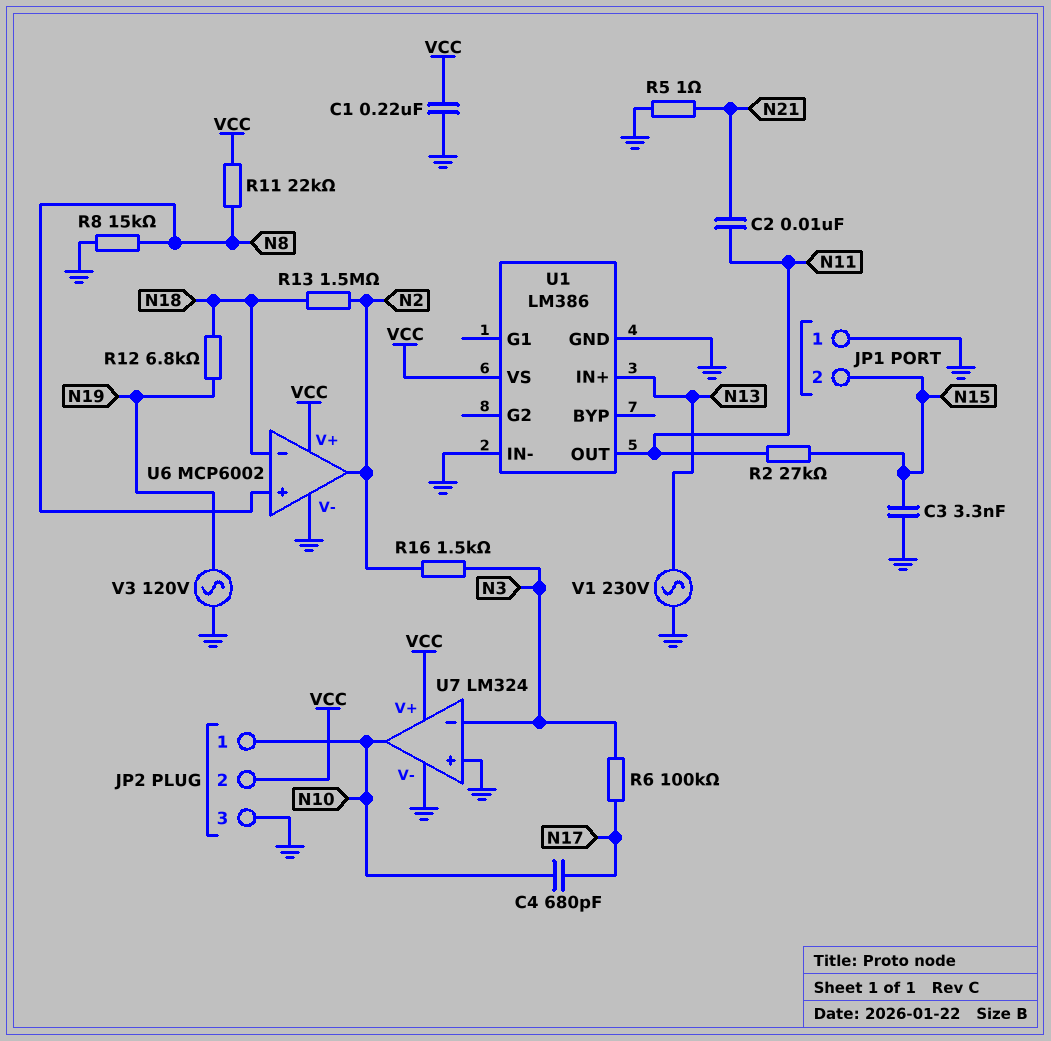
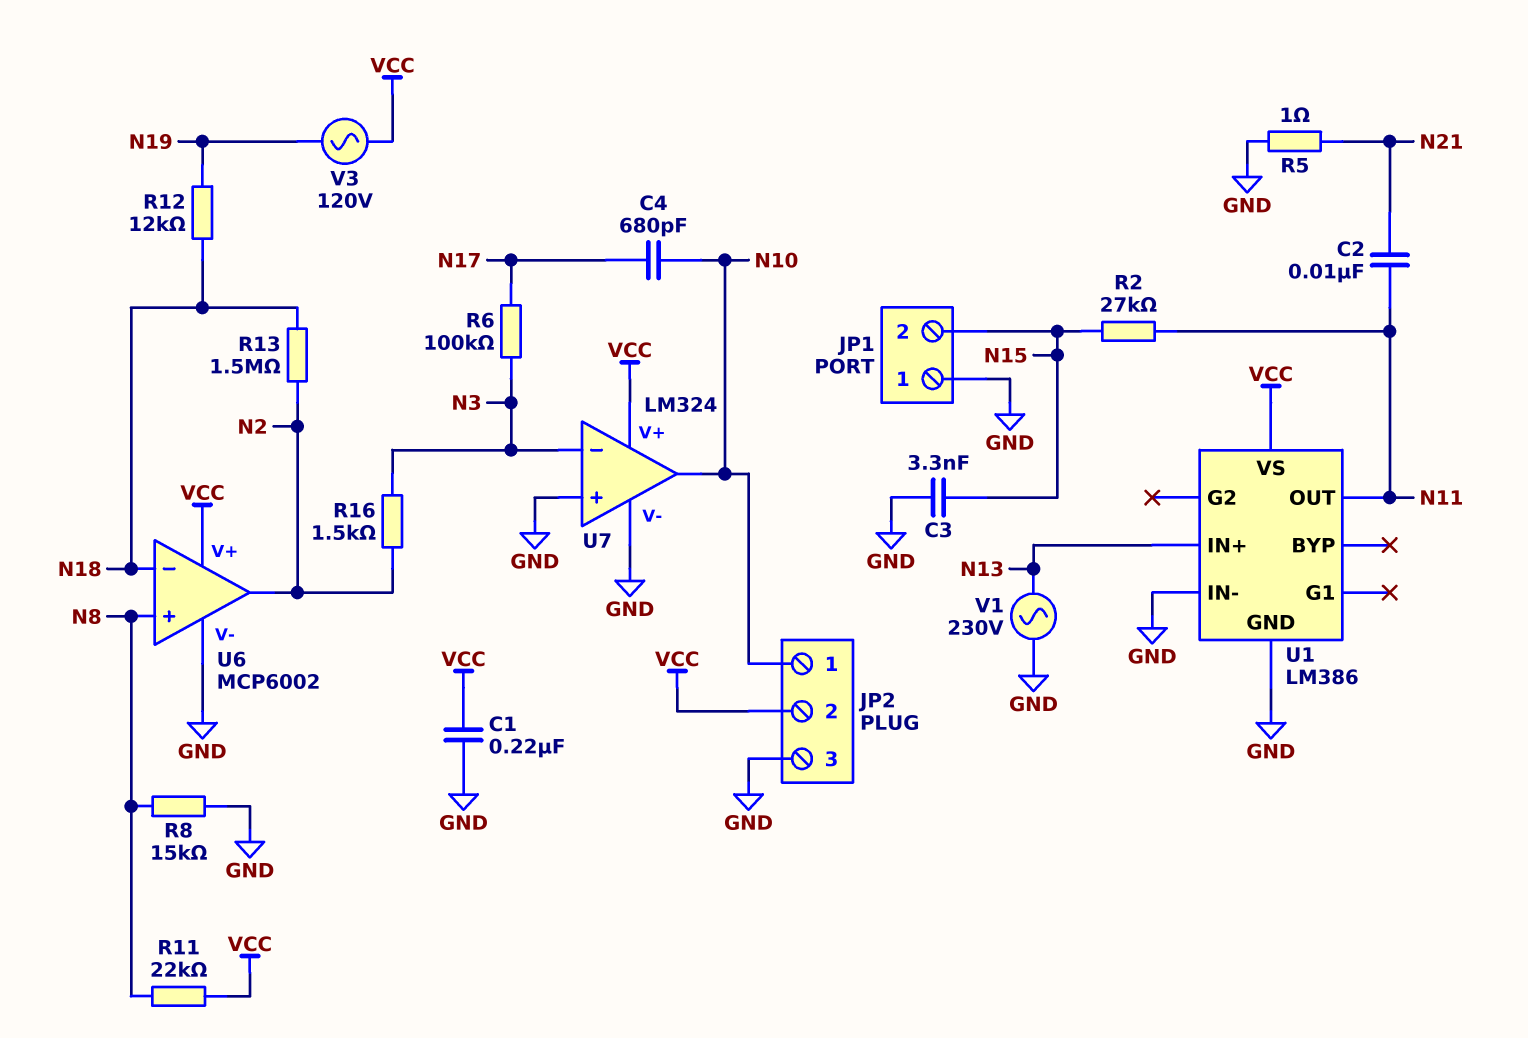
R12: 6.8k (N18, N19) -> 12k (N18, N19)
V3: AC 120V (GND, N19) -> AC 120V (N19, VCC)

